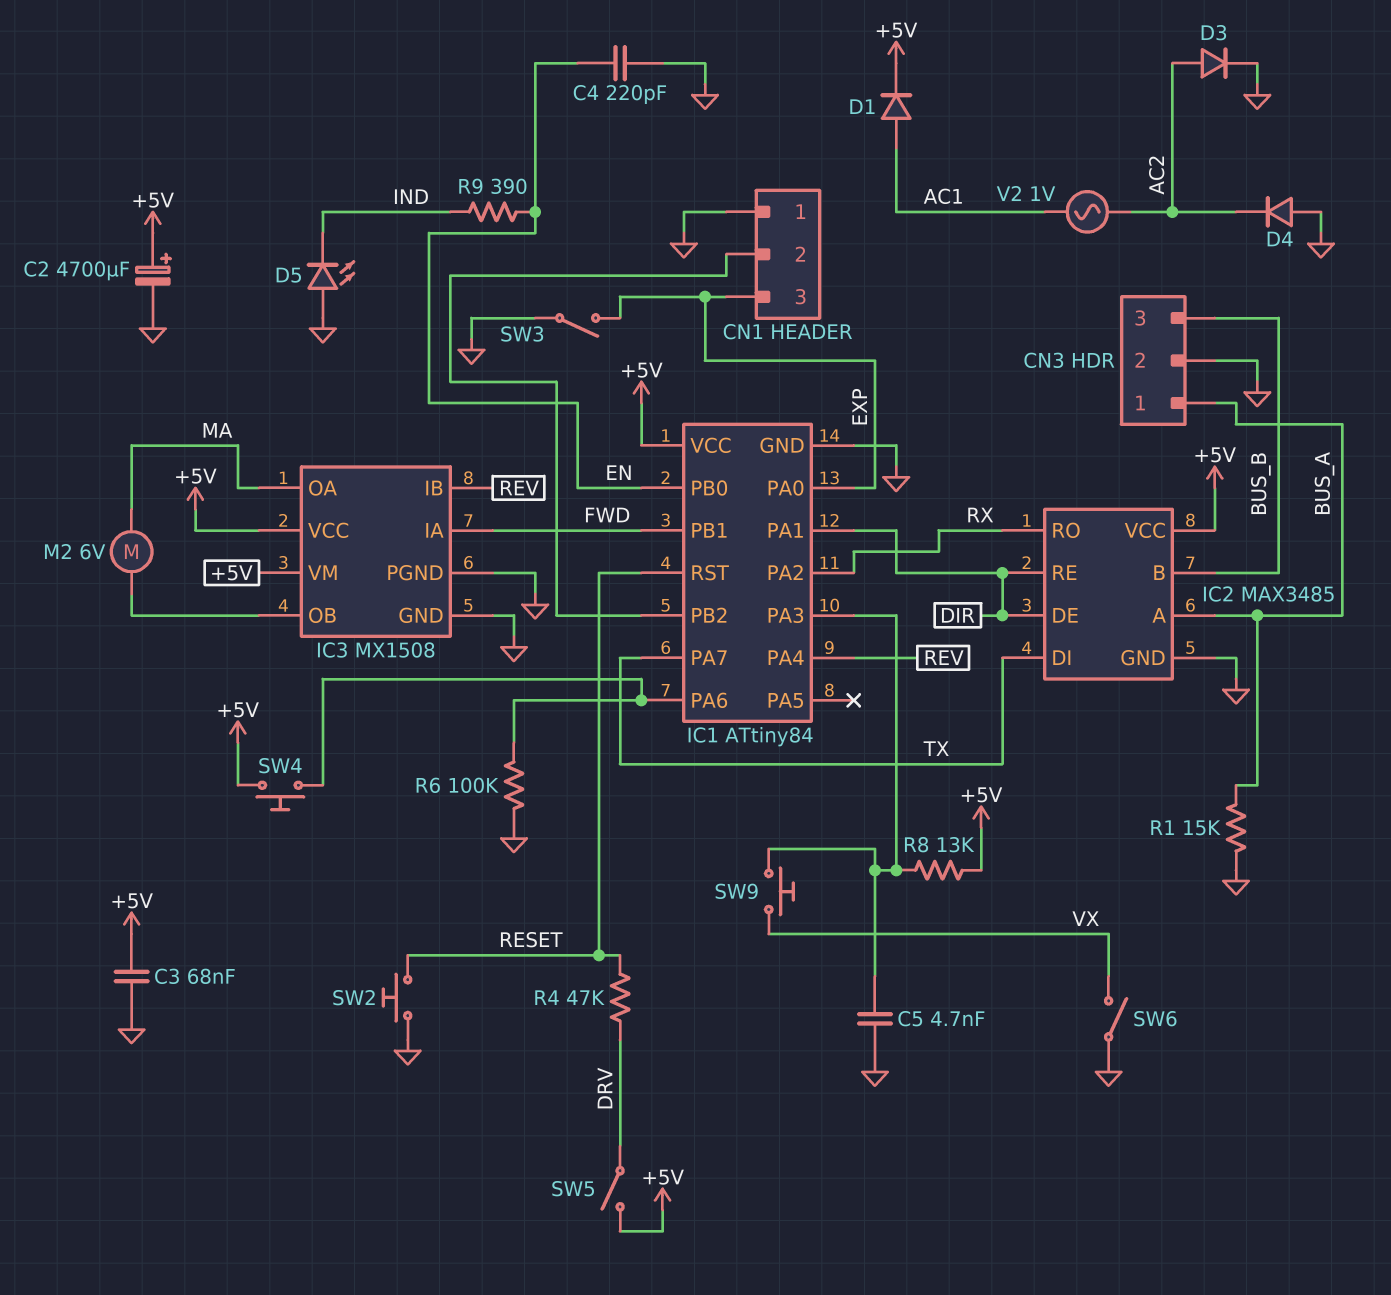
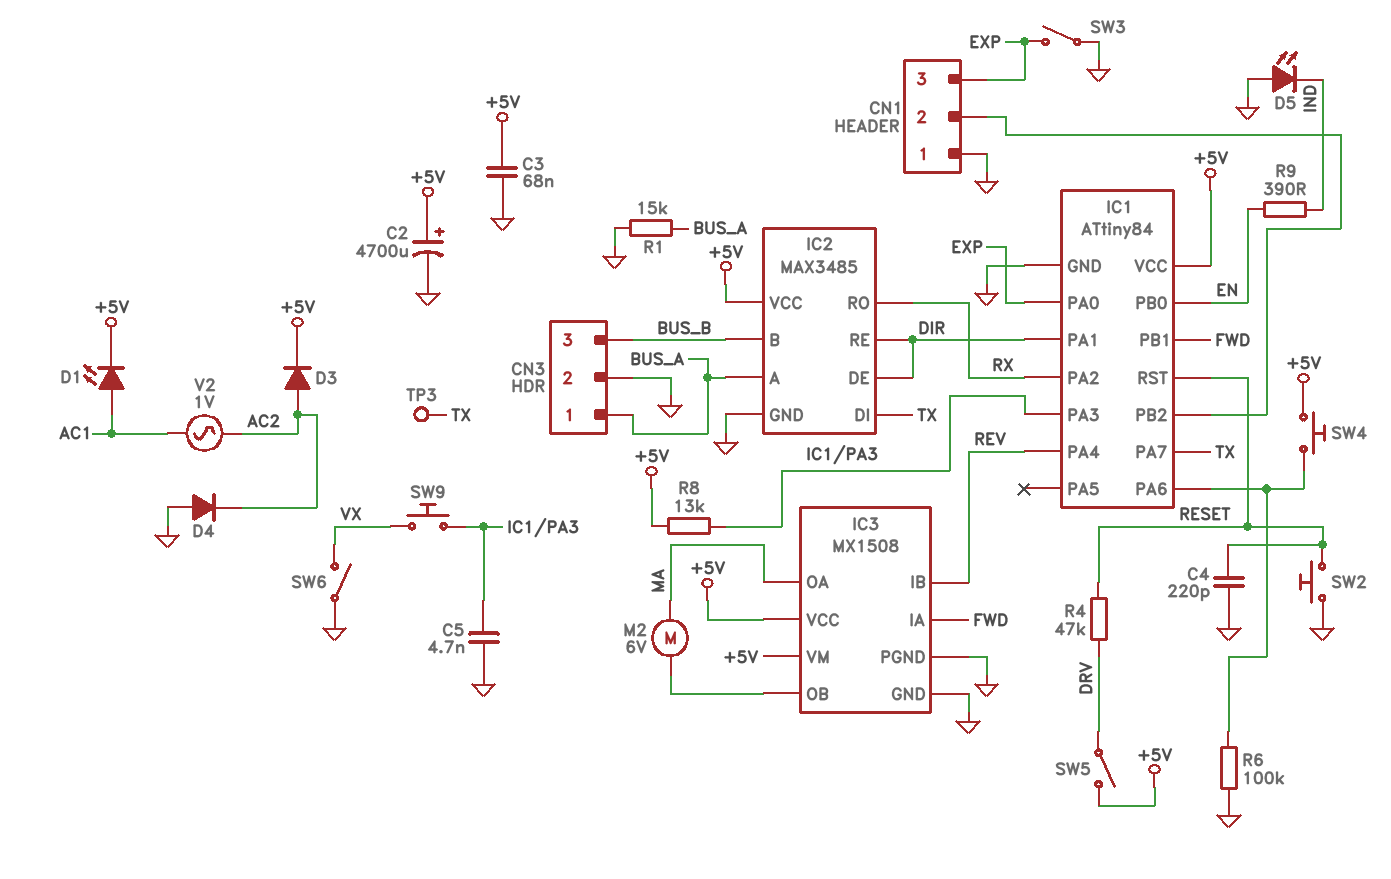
C4: 220pF (EN, GND) -> 220pF (GND, RESET)
D1: diode (A AC1, K +5V) -> LED (A AC1, K +5V)
D3: diode (A AC2, K GND) -> diode (A AC2, K +5V)
TP3: none -> test point (TX)

